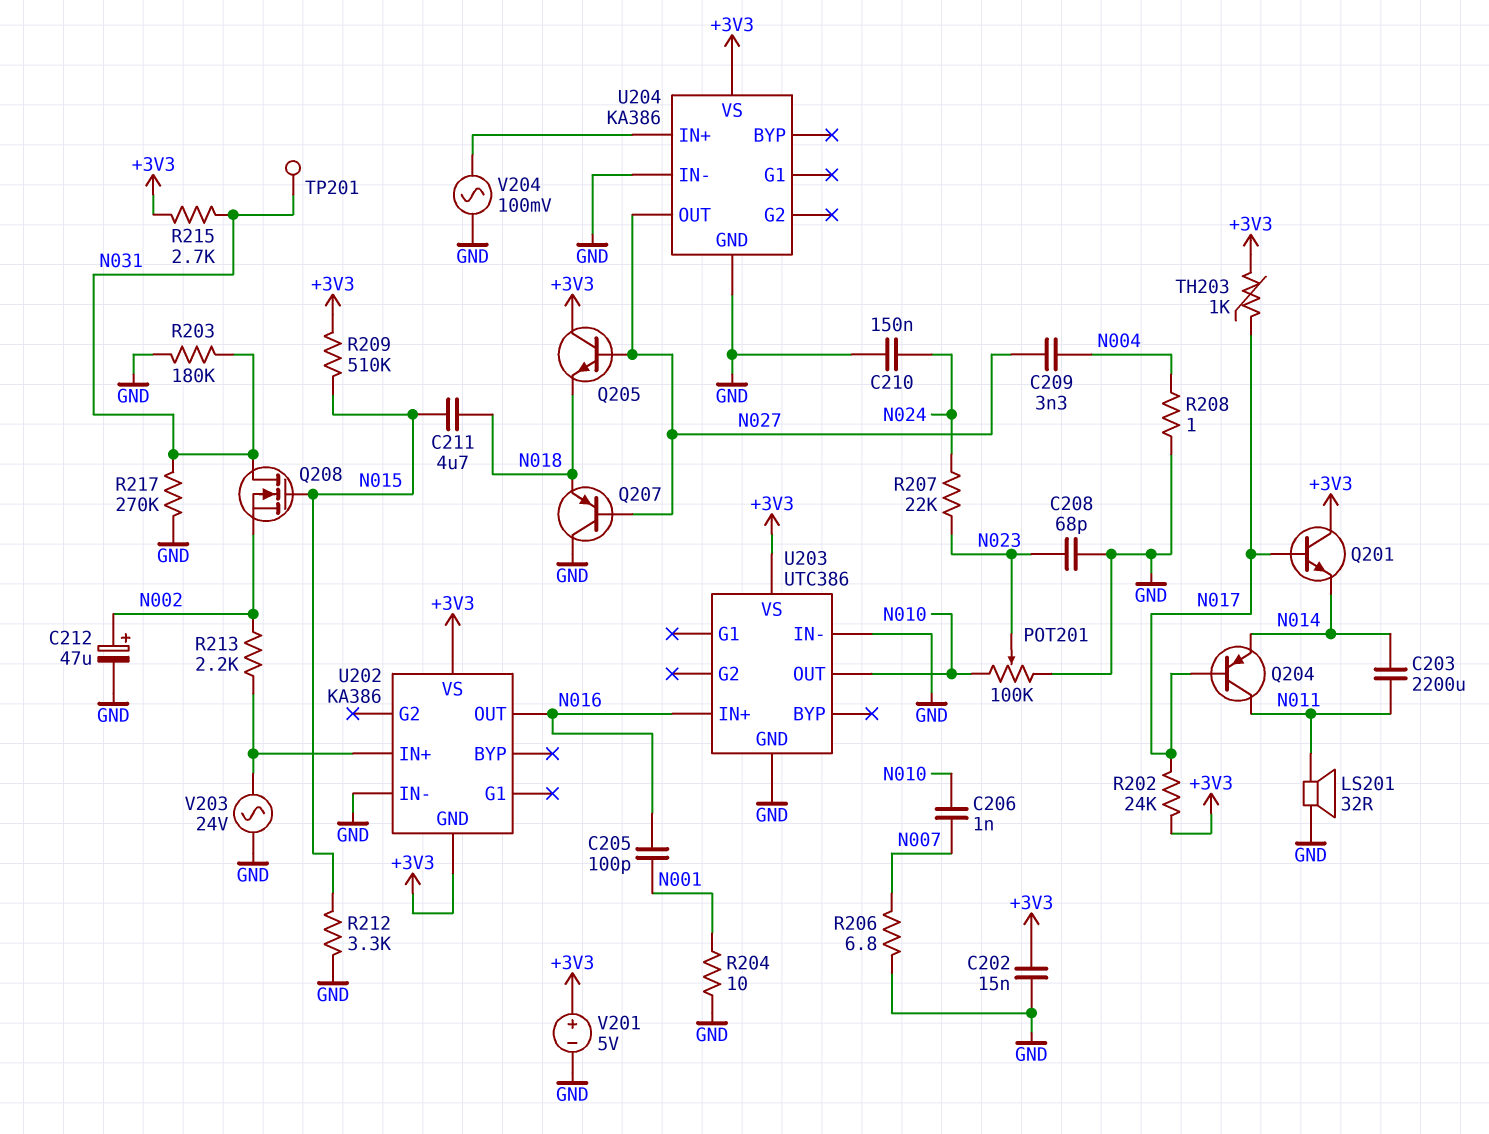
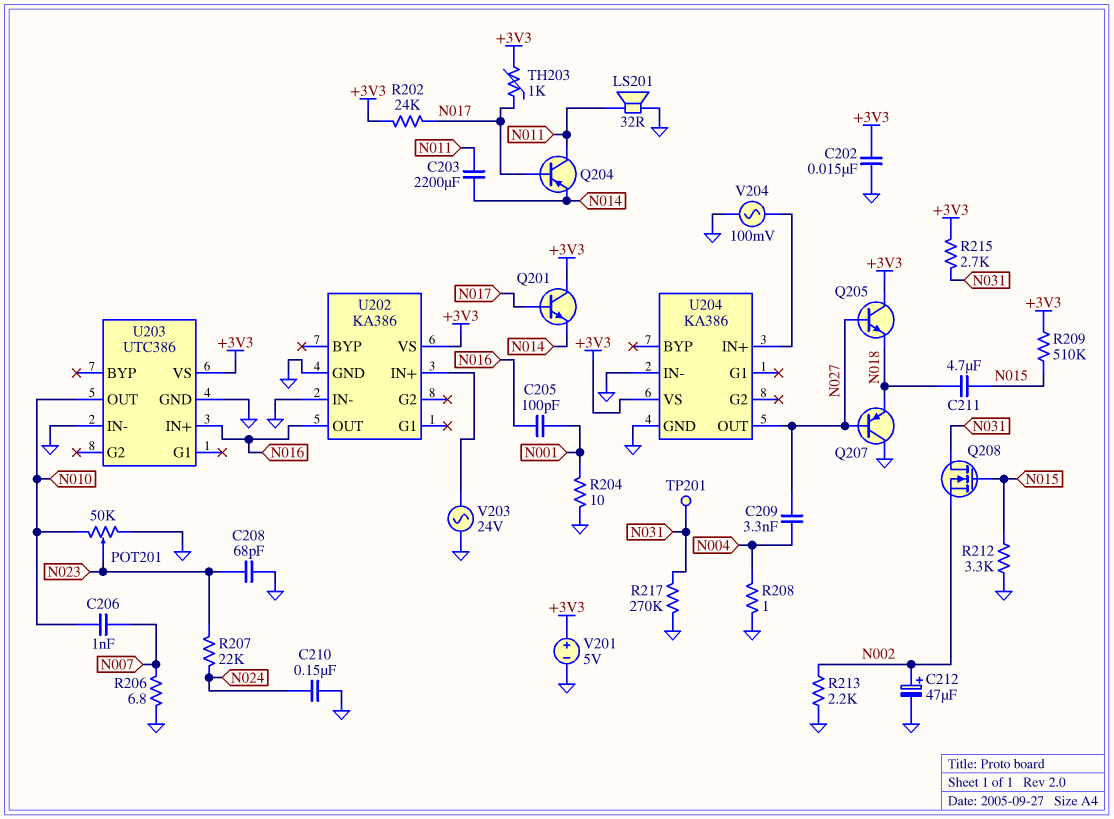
POT201: 100k (GND, N010, wiper N023) -> 50k (GND, N010, wiper N023)
R203: 180k (GND, N031) -> none
R213: 2.2k (N002, U202/IN+) -> 2.2k (GND, N002)
U202 pin GND: +3V3 -> GND

